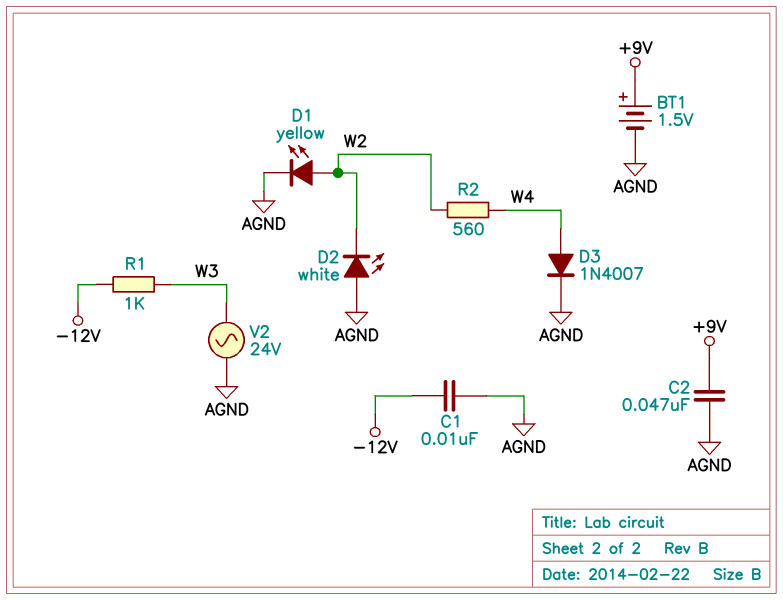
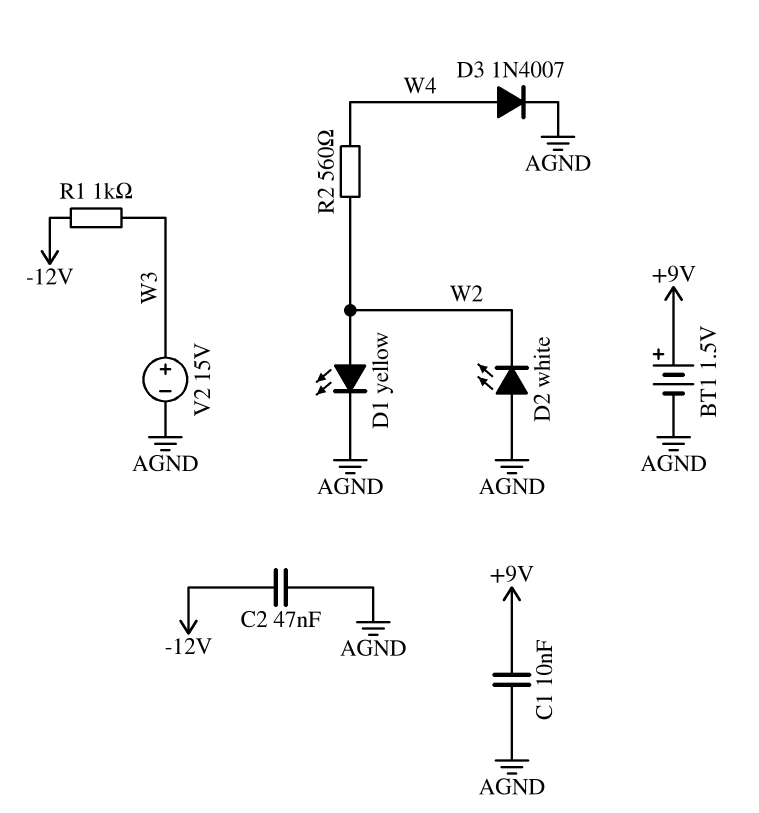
C1: 10nF (-12V, AGND) -> 10nF (+9V, AGND)
C2: 47nF (+9V, AGND) -> 47nF (-12V, AGND)
V2: AC 24V (AGND, W3) -> 15V (plus W3, minus AGND)

